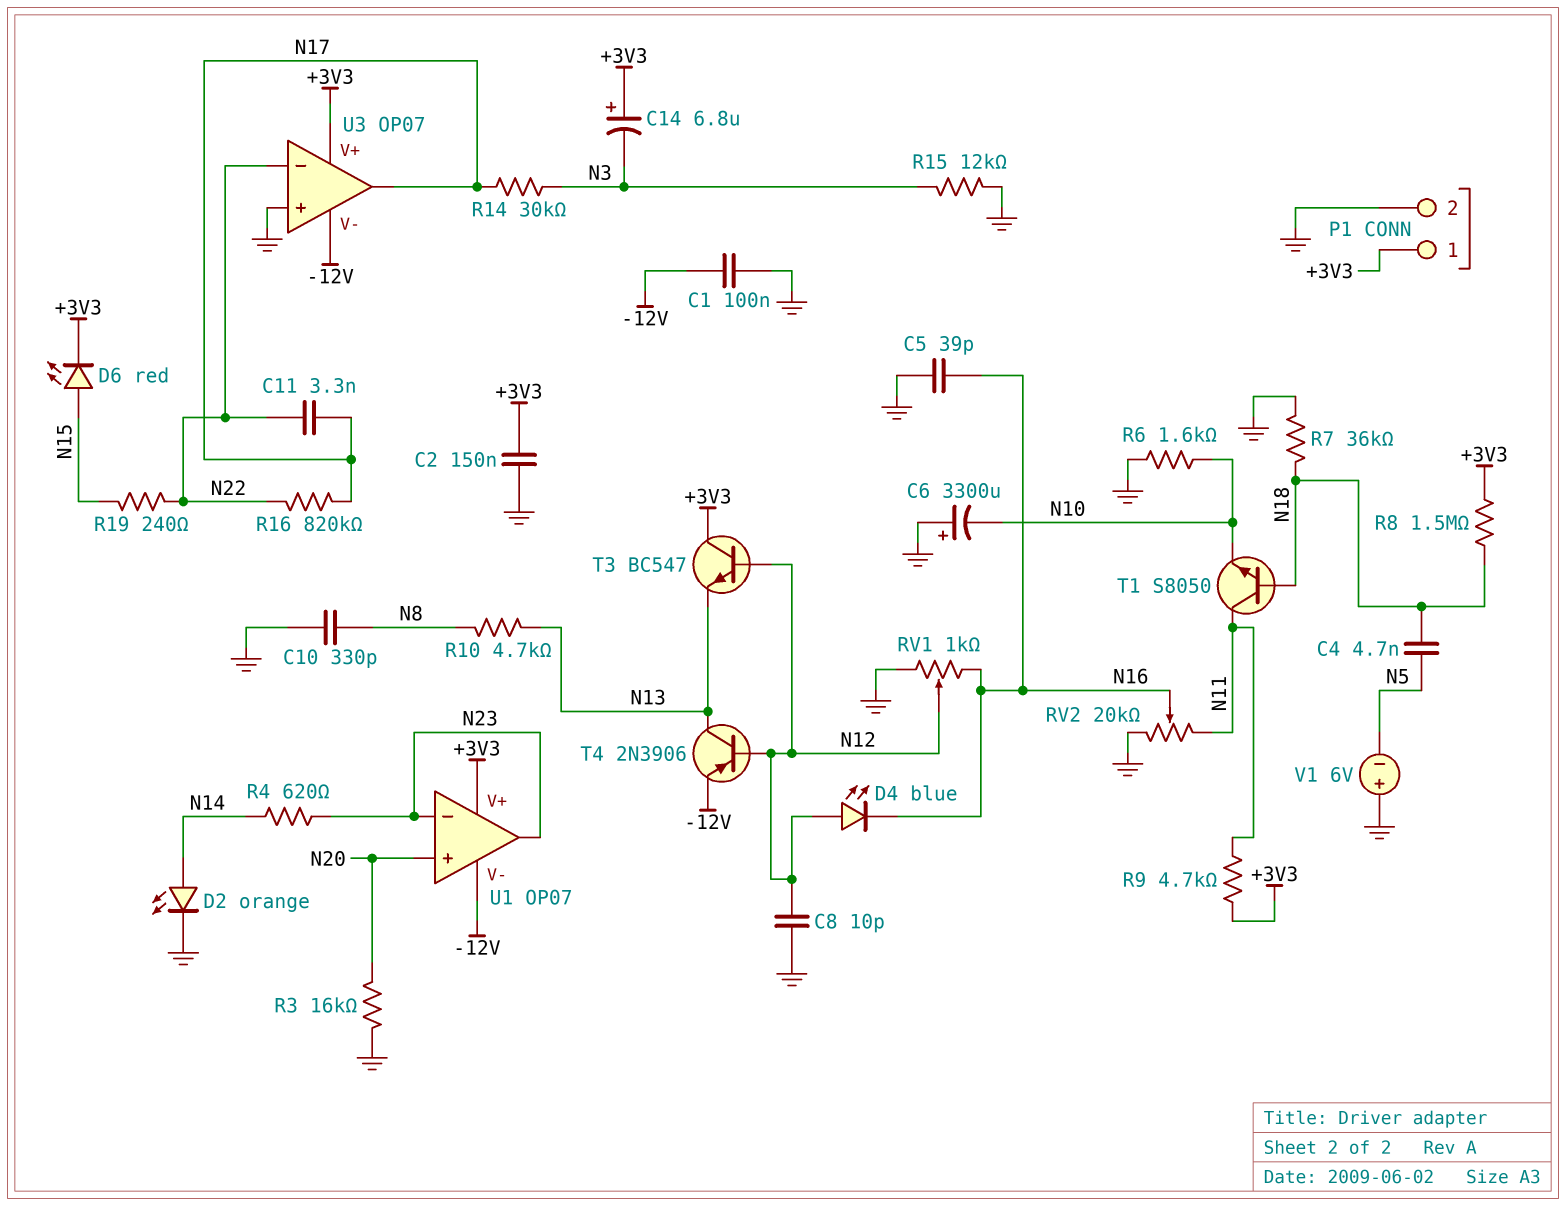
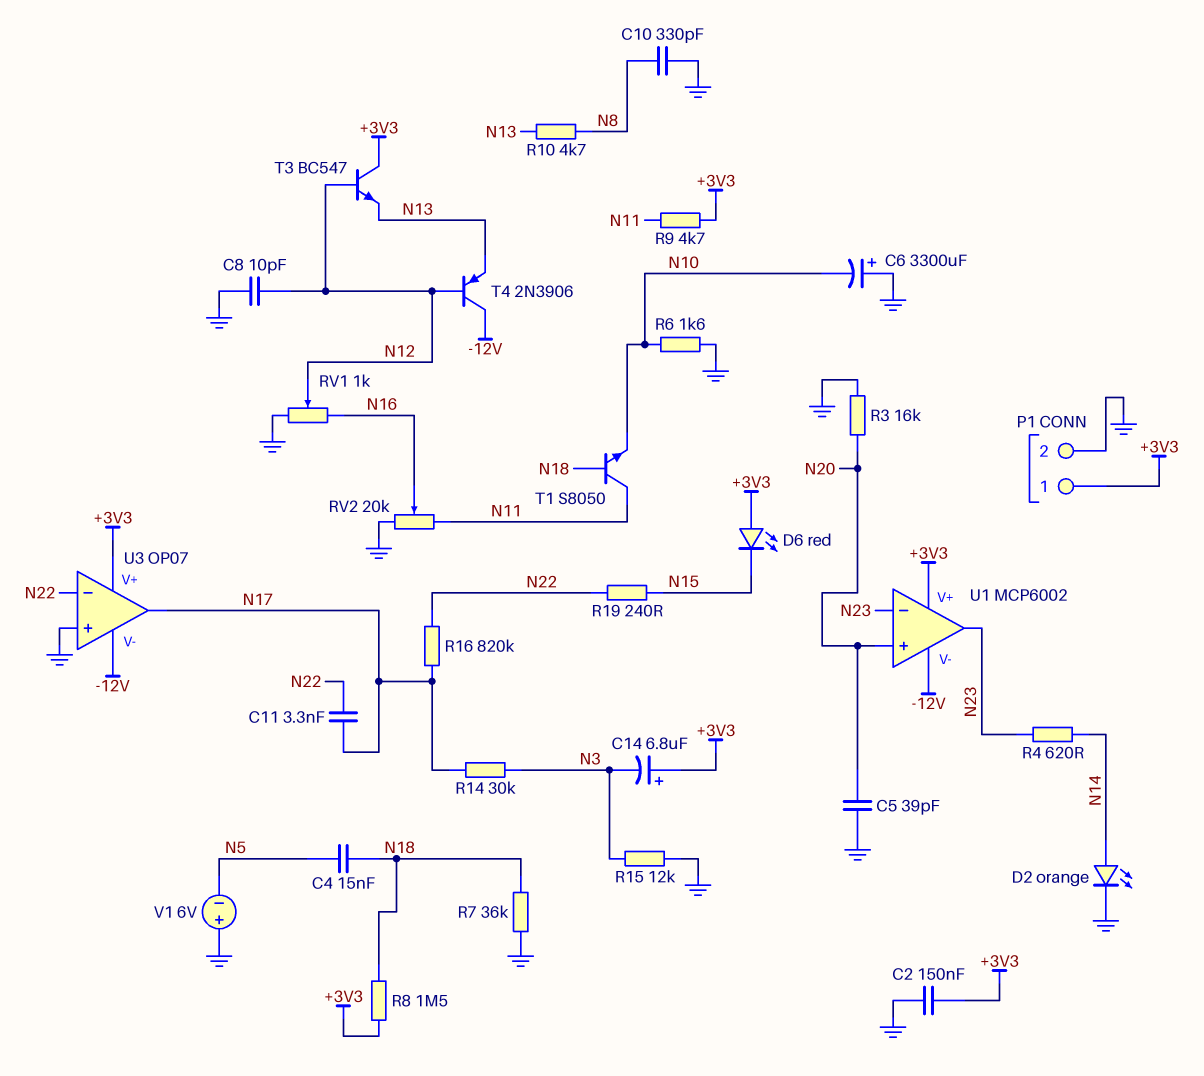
C1: 100nF (-12V, GND) -> none
C4: 4.7nF (N5, N18) -> 15nF (N5, N18)
C5: 39pF (GND, N16) -> 39pF (GND, N20)
D4: LED blue (A N12, K N16) -> none
D6: LED red (A N15, K +3V3) -> LED red (A +3V3, K N15)
T4: PNP 2N3906 (B N12, C N13, E -12V) -> PNP 2N3906 (B N12, C -12V, E N13)
U1: OP07 -> MCP6002

